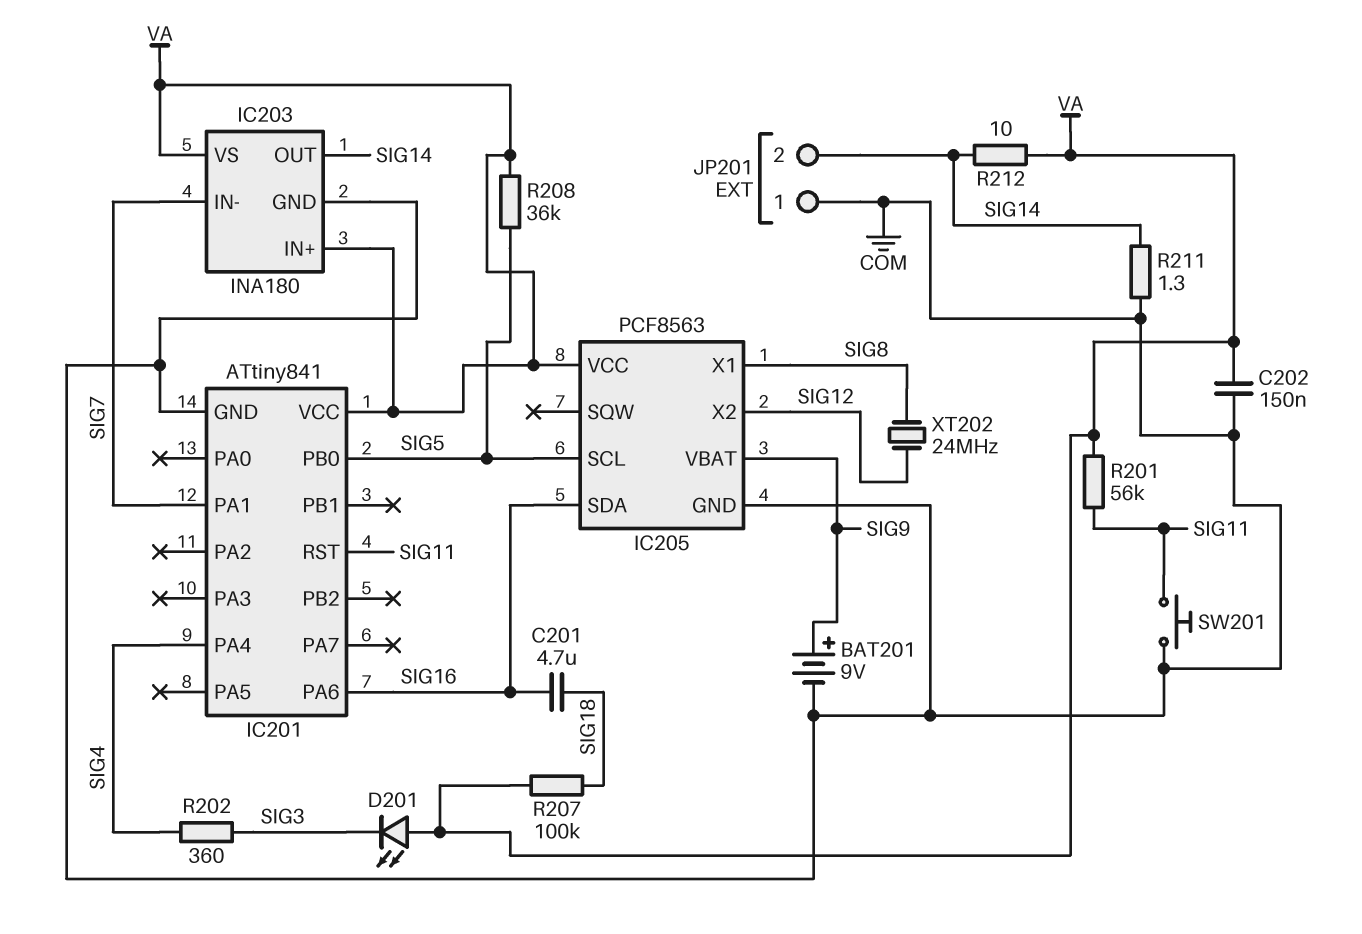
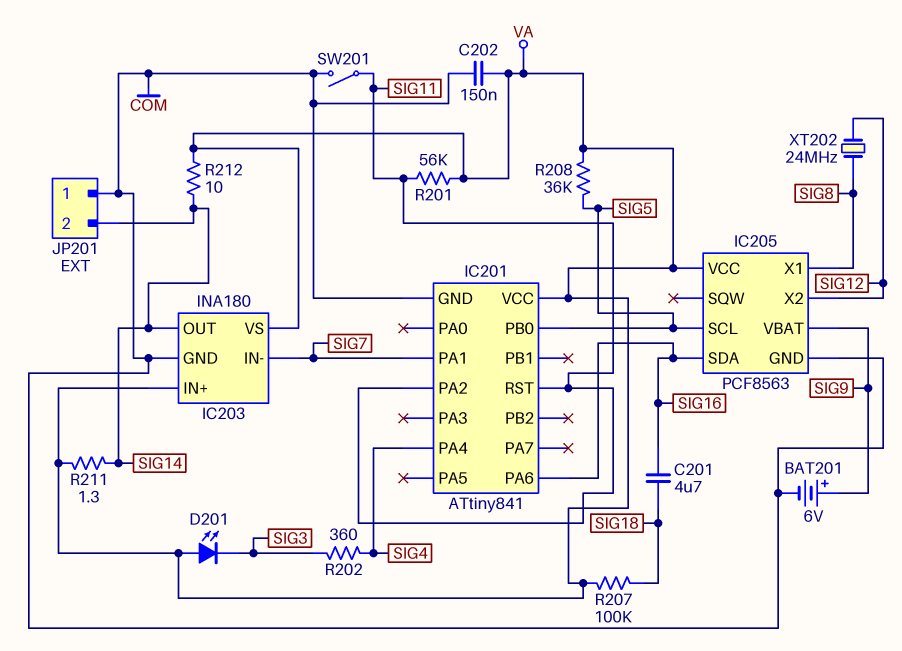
BAT201: 9V (plus SIG9, minus COM) -> 6V (plus SIG9, minus COM)
IC201 pin PA2: none -> SIG11
R211: 1.3 (COM, SIG14) -> 1.3 (SIG14, VA)
SW201: button (COM, SIG11) -> switch (COM, SIG11)

